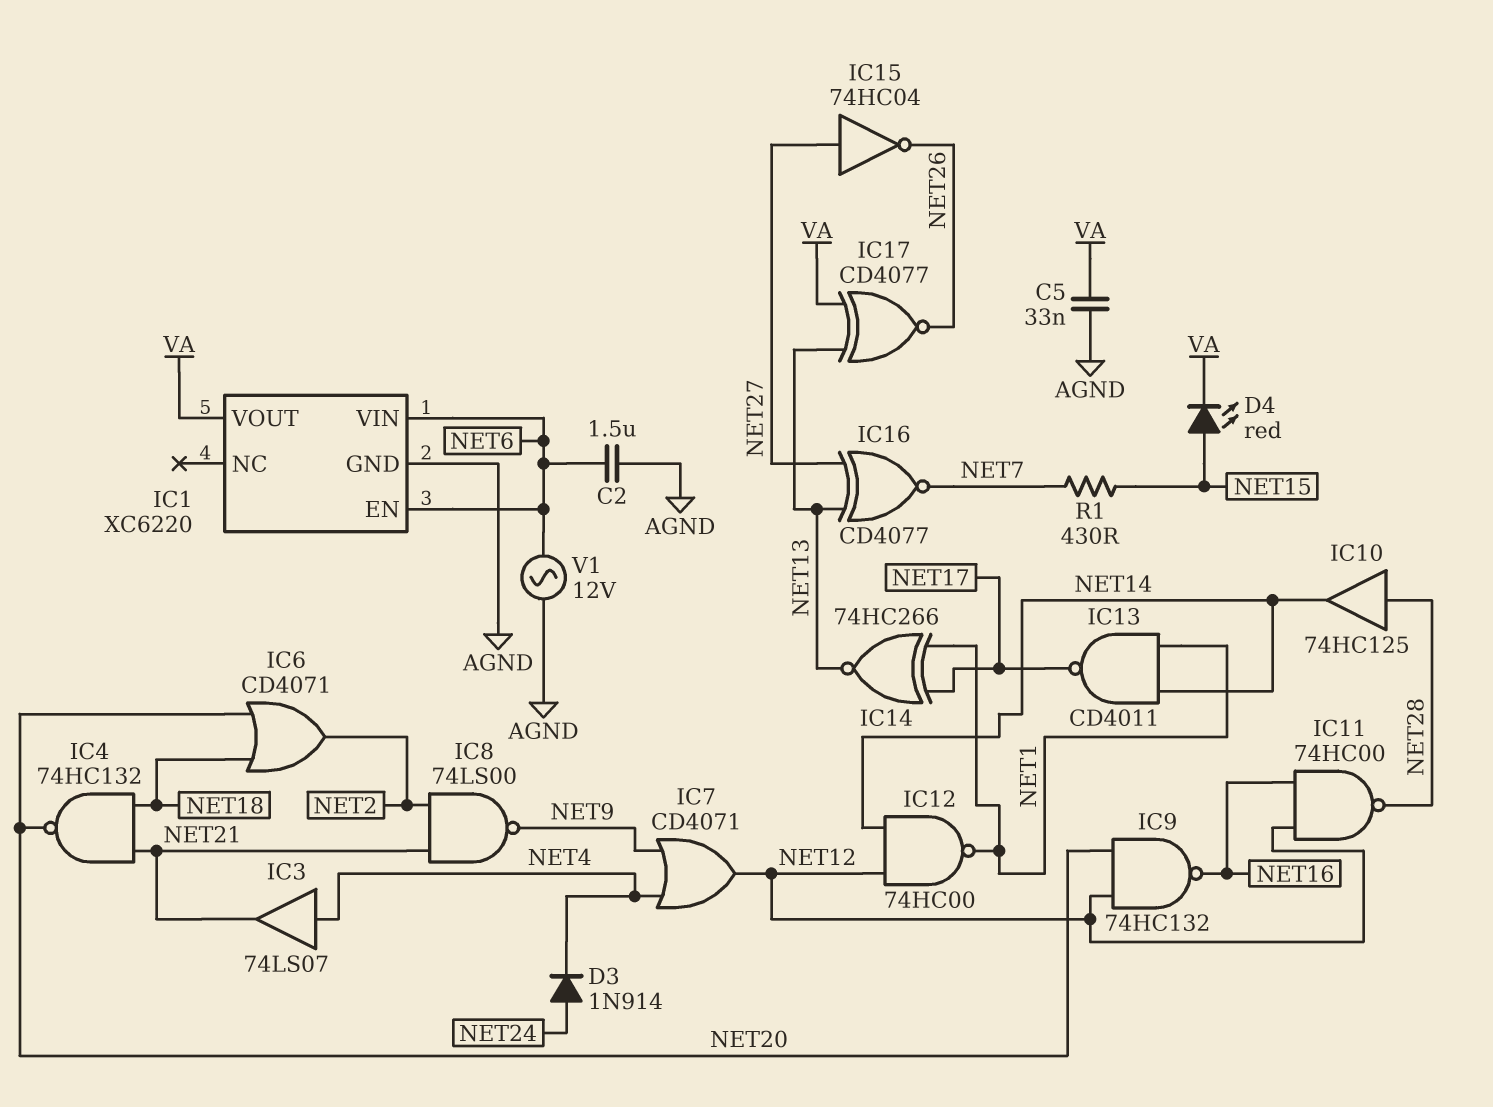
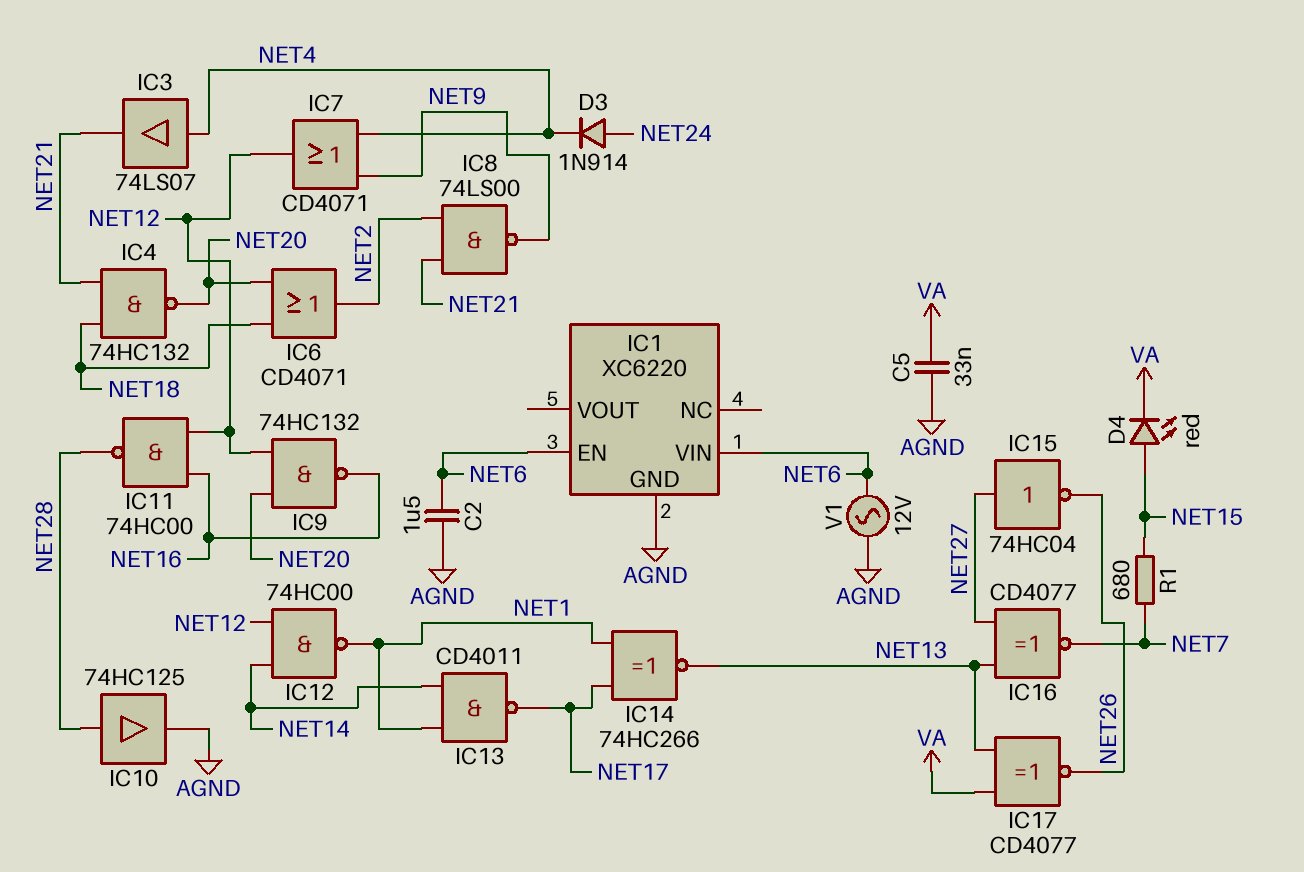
IC1 pin VOUT: VA -> none
IC10: buffer 74HC125 (in NET28, out NET14) -> buffer 74HC125 (in NET28, out AGND)
R1: 430 (NET7, NET15) -> 680 (NET7, NET15)

